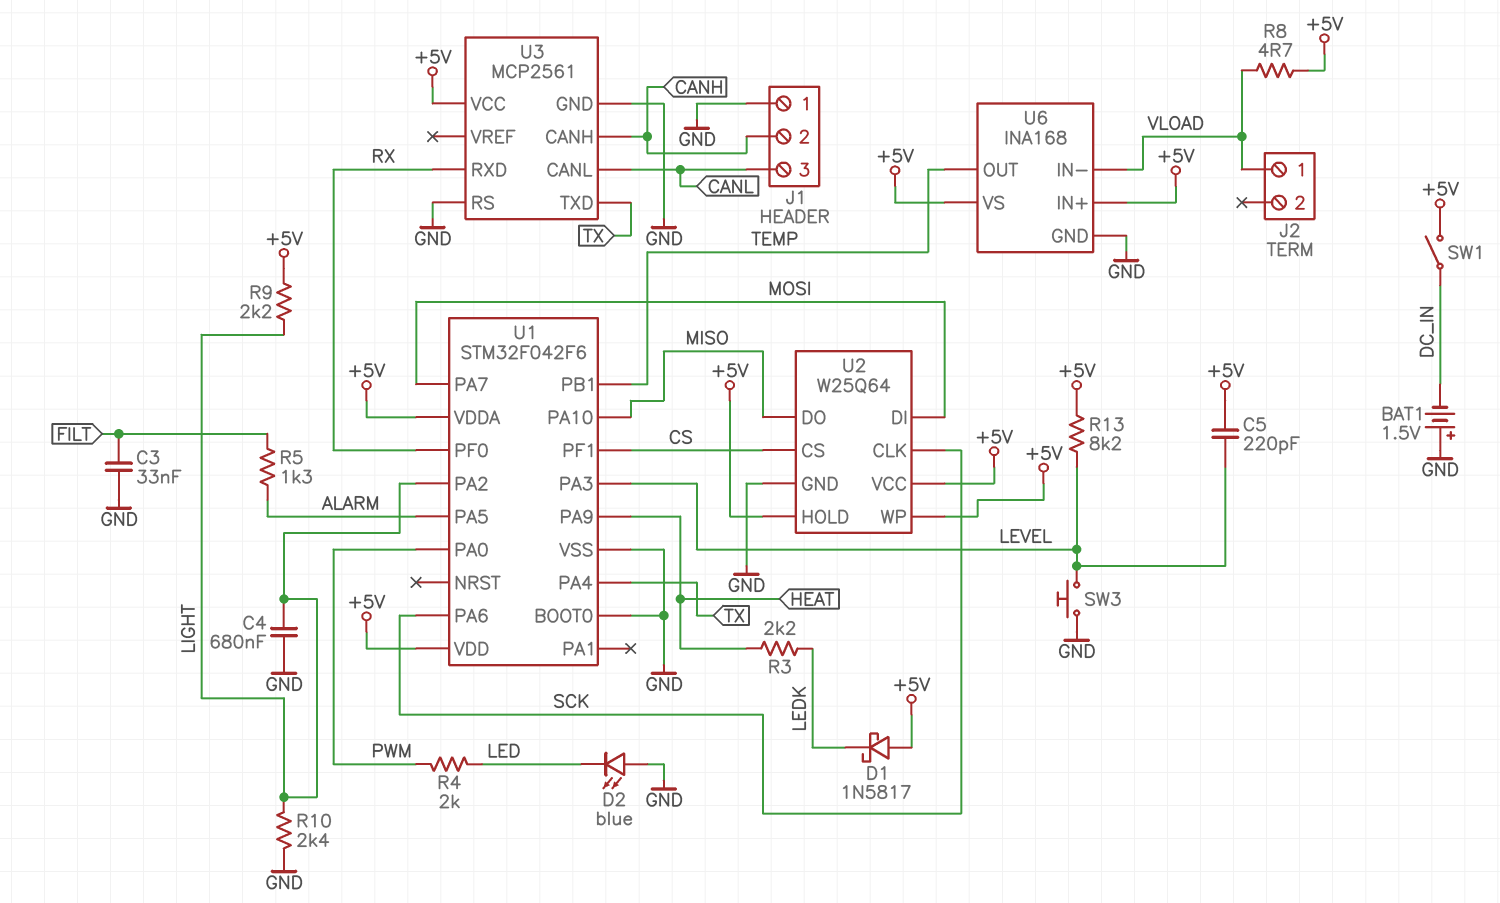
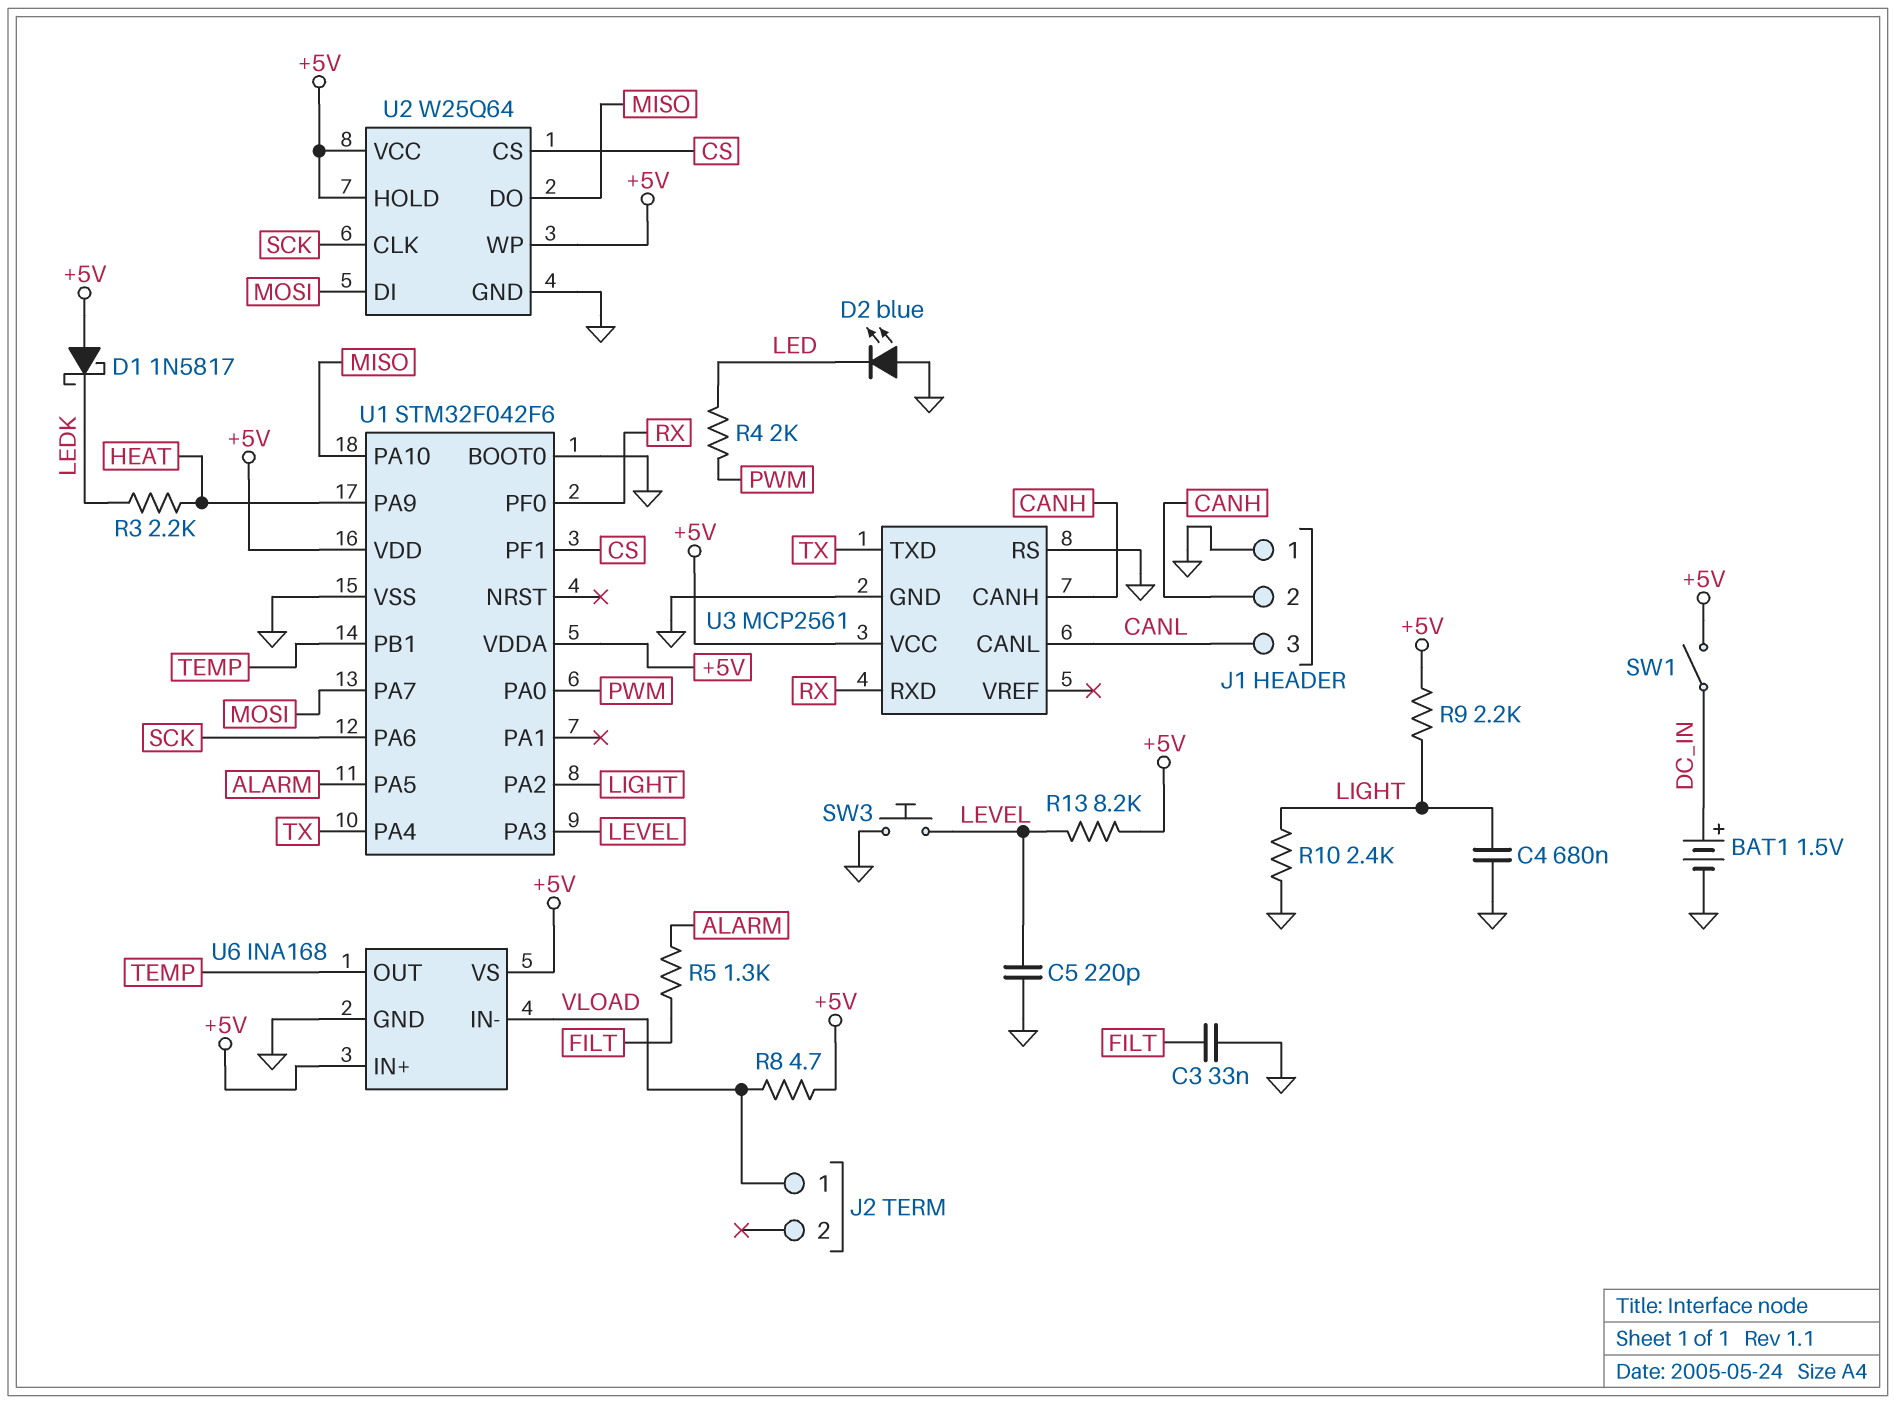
BAT1: 1.5V (plus GND, minus DC_IN) -> 1.5V (plus DC_IN, minus GND)
C5: 220pF (+5V, LEVEL) -> 220pF (GND, LEVEL)

